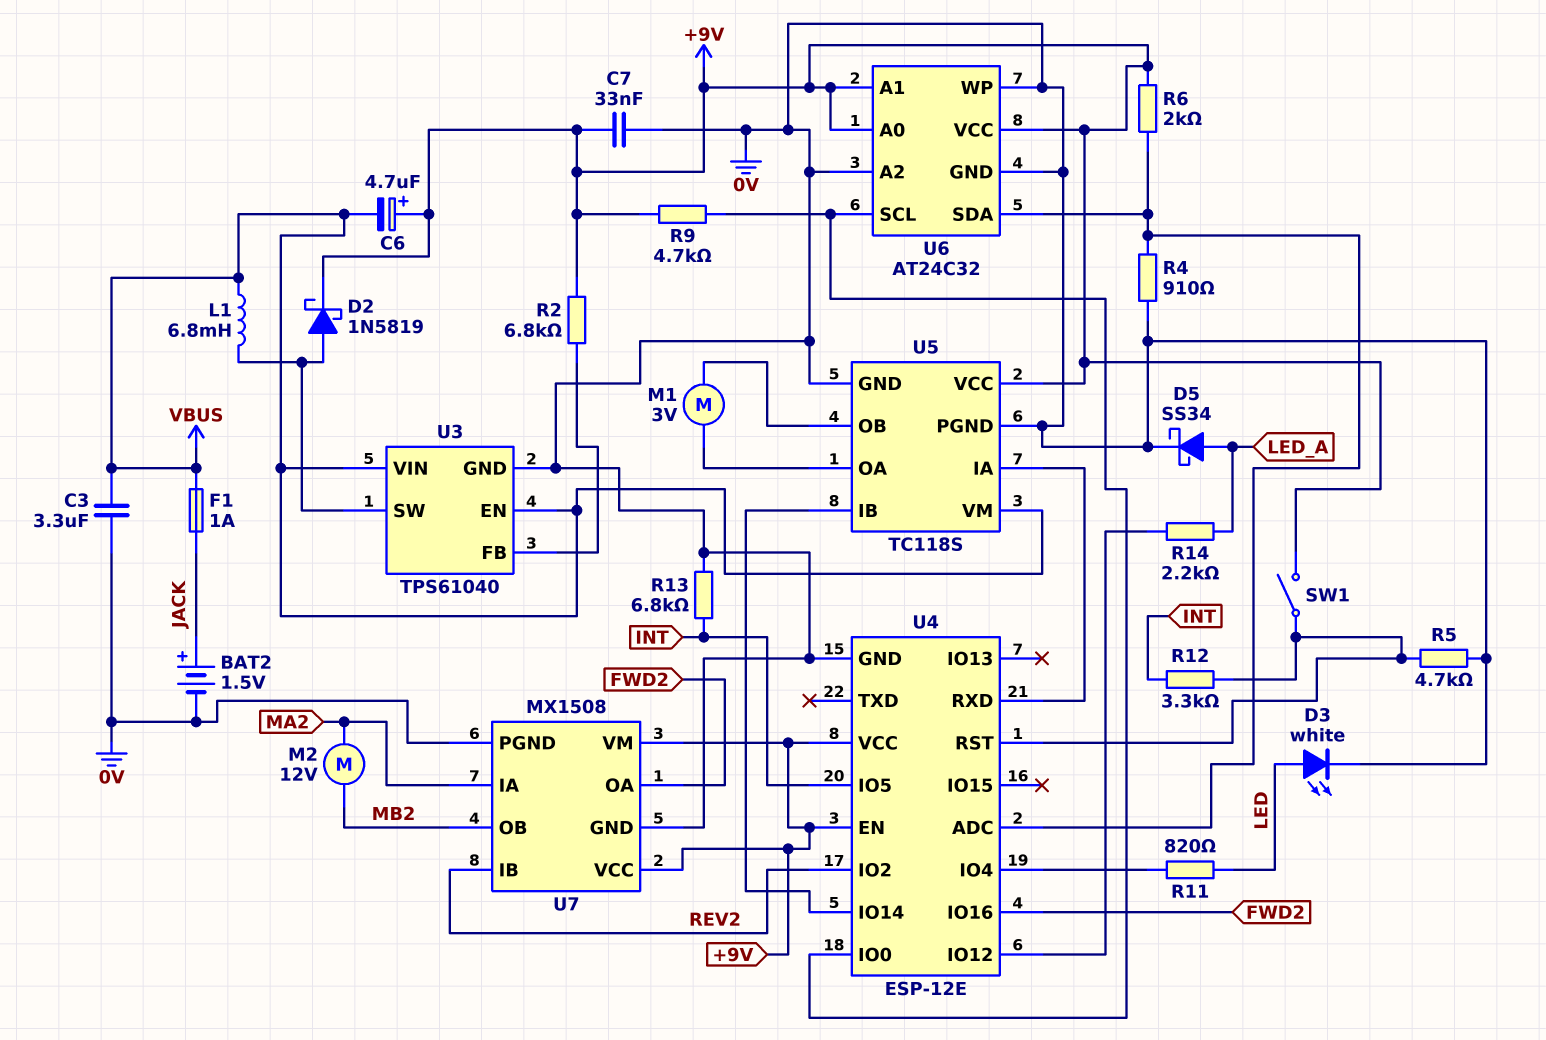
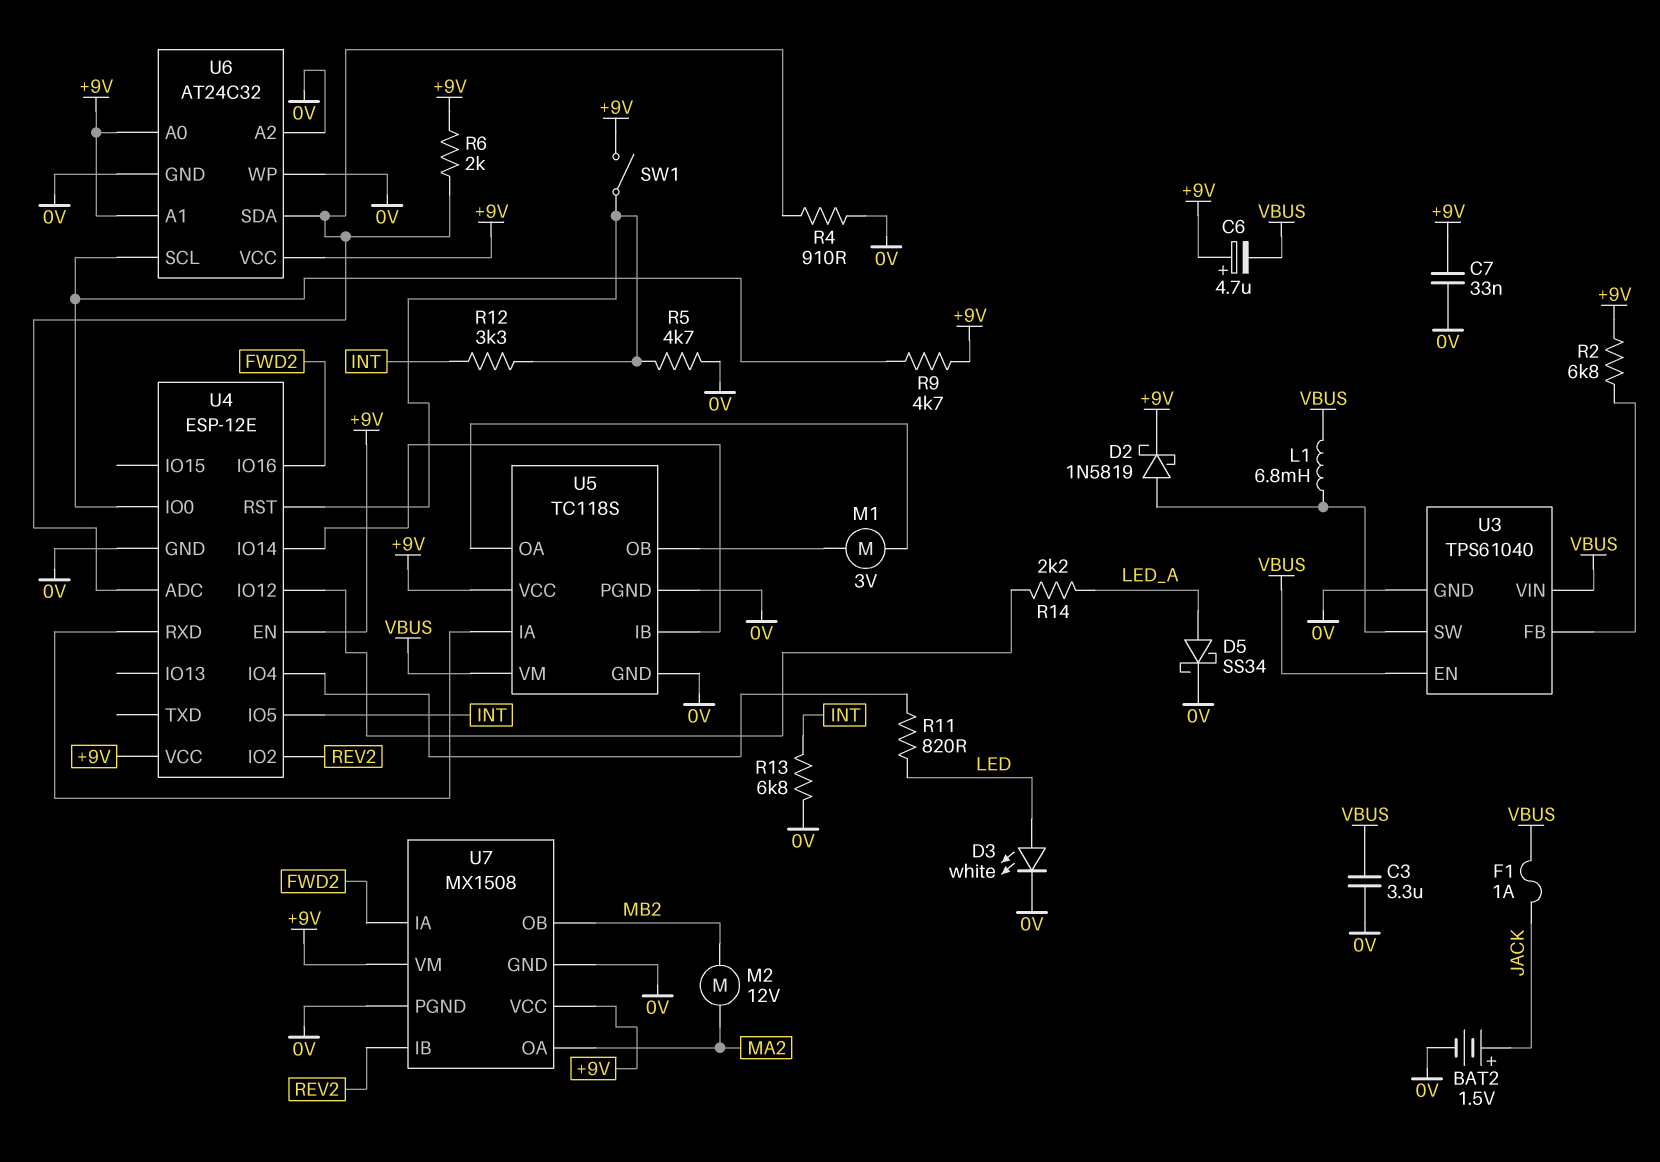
U7 pin IA: MA2 -> FWD2
U7 pin OA: FWD2 -> MA2

